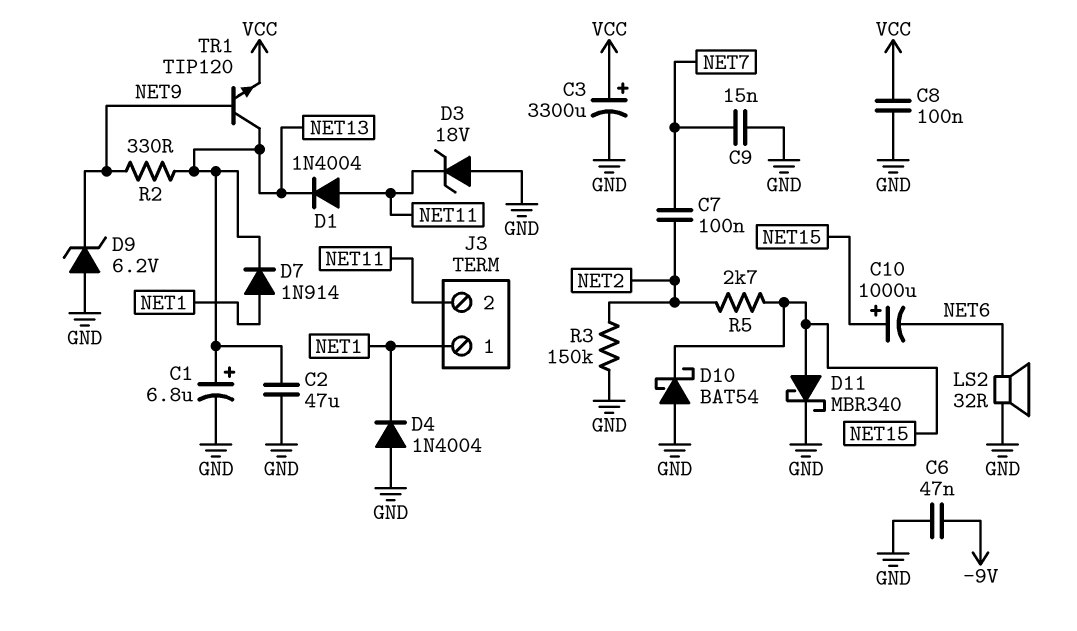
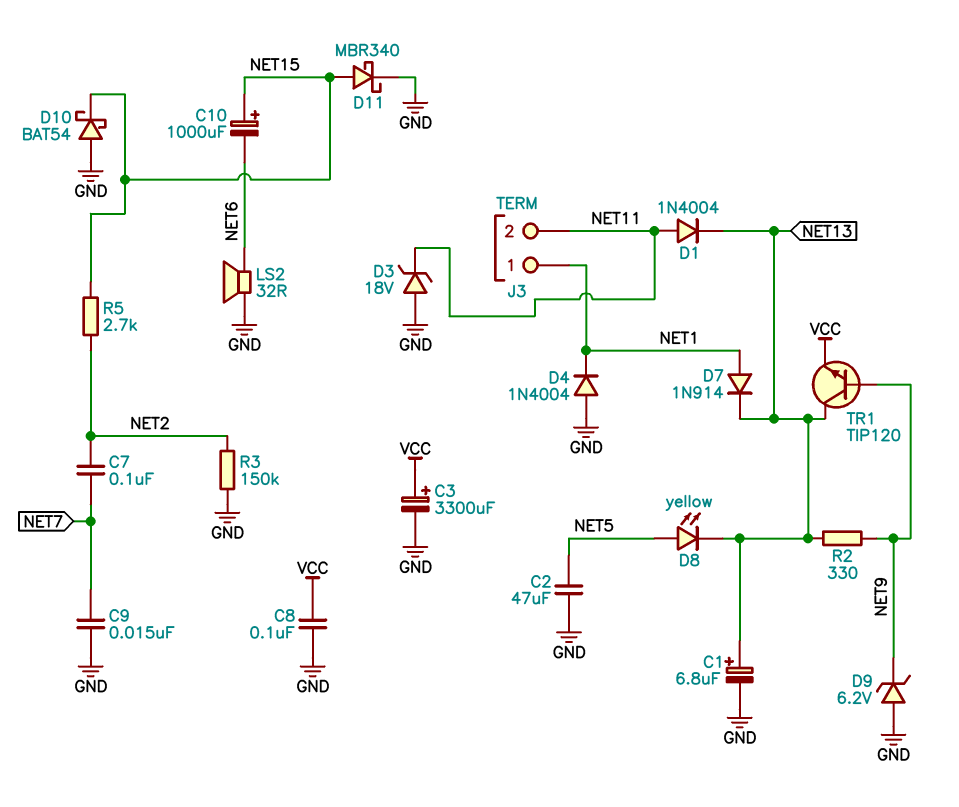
C2: 47uF (GND, NET13) -> 47uF (GND, NET5)
C6: 47nF (-9V, GND) -> none
D8: none -> LED yellow (A NET5, K NET13)

